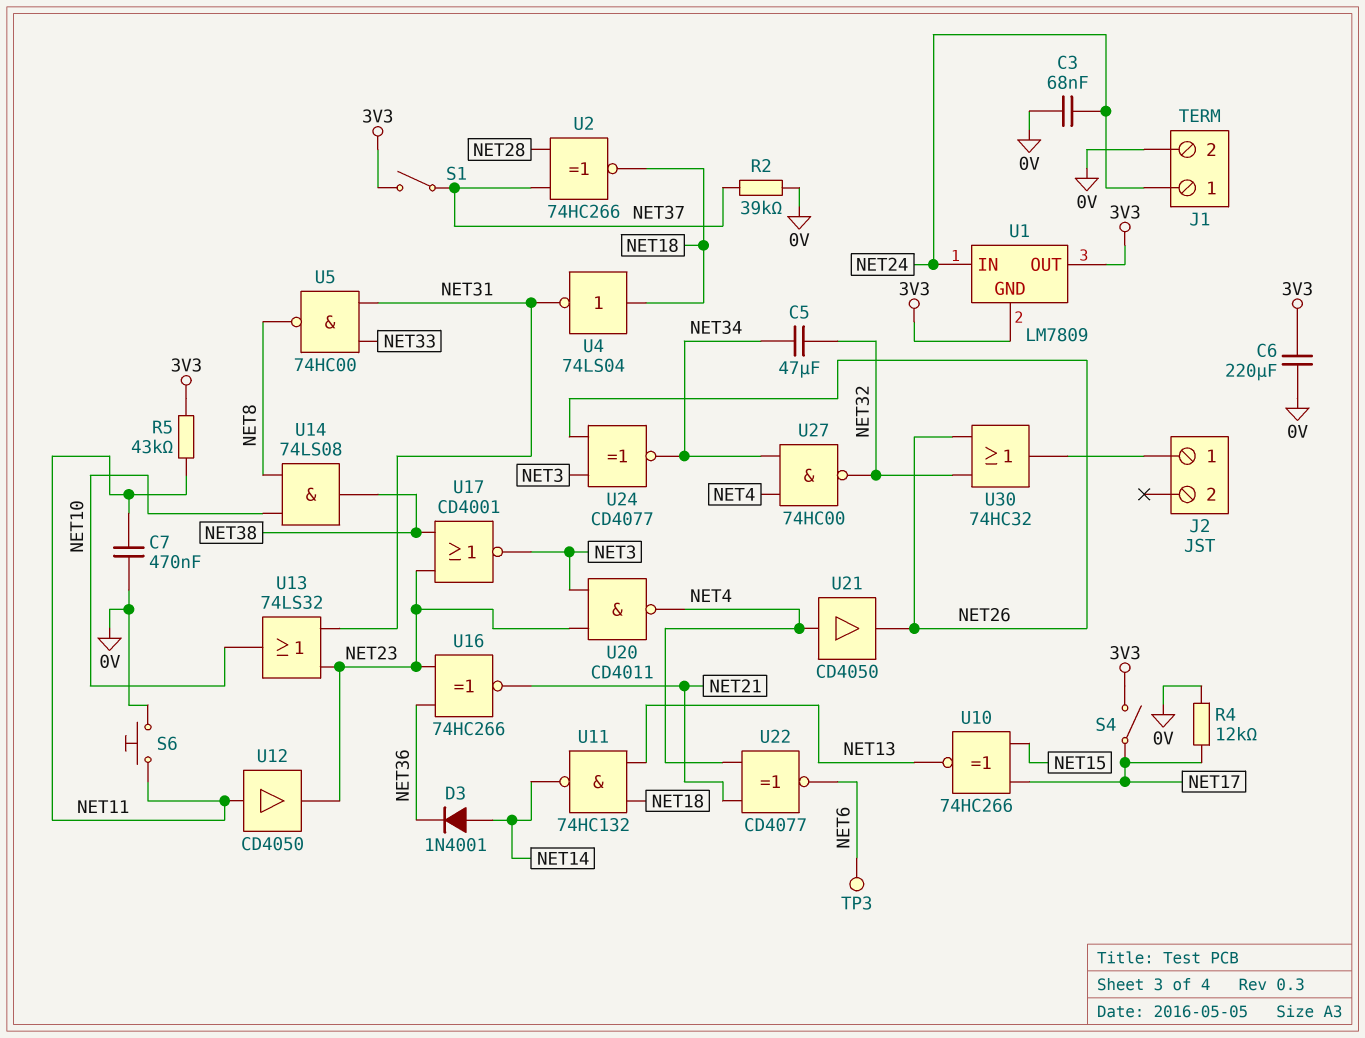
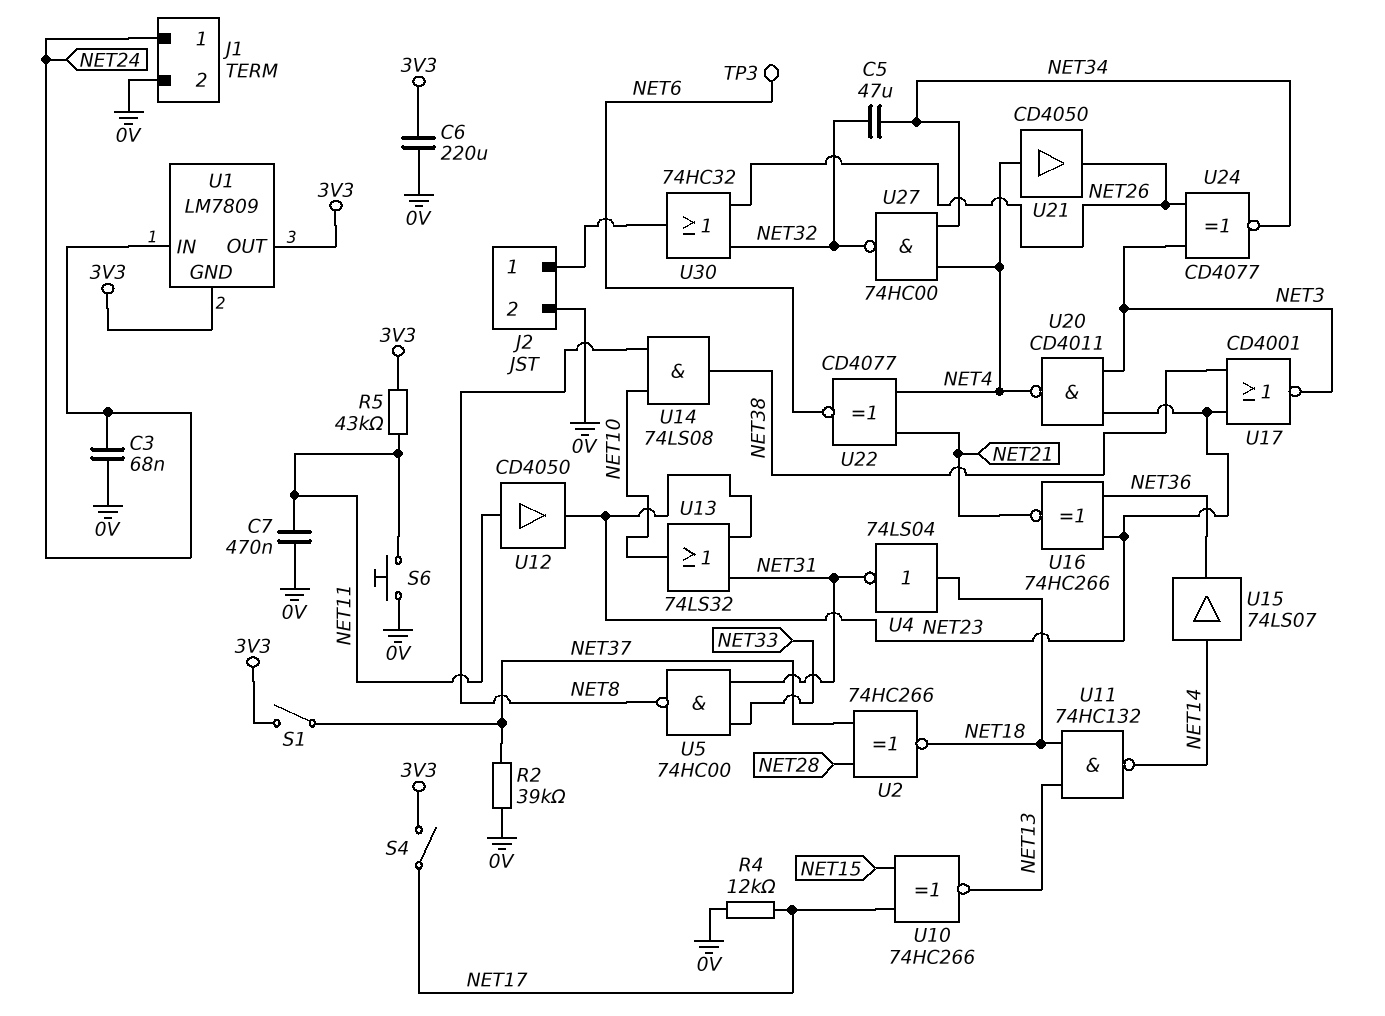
D3: diode 1N4001 (A NET14, K NET36) -> none
J2 pin 2: none -> 0V
U15: none -> buffer 74LS07 (in NET14, out NET36)

